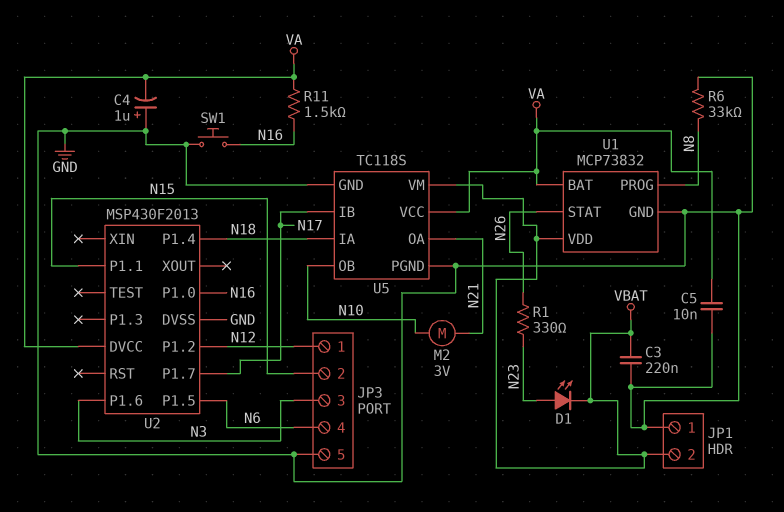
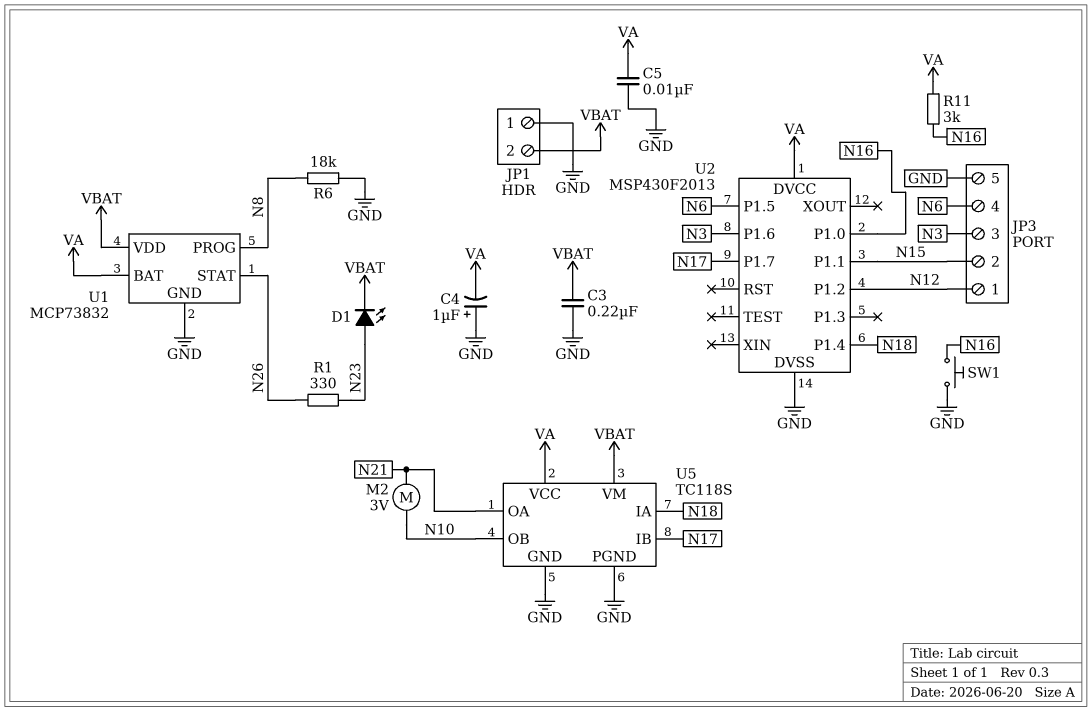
R6: 33k (GND, N8) -> 18k (GND, N8)
R11: 1.5k (N16, VA) -> 3k (N16, VA)

